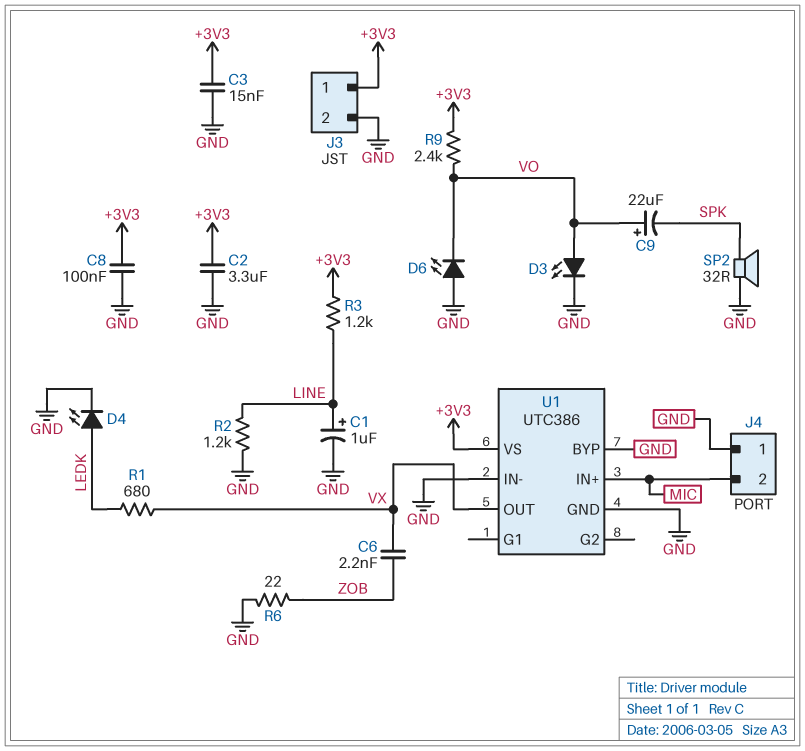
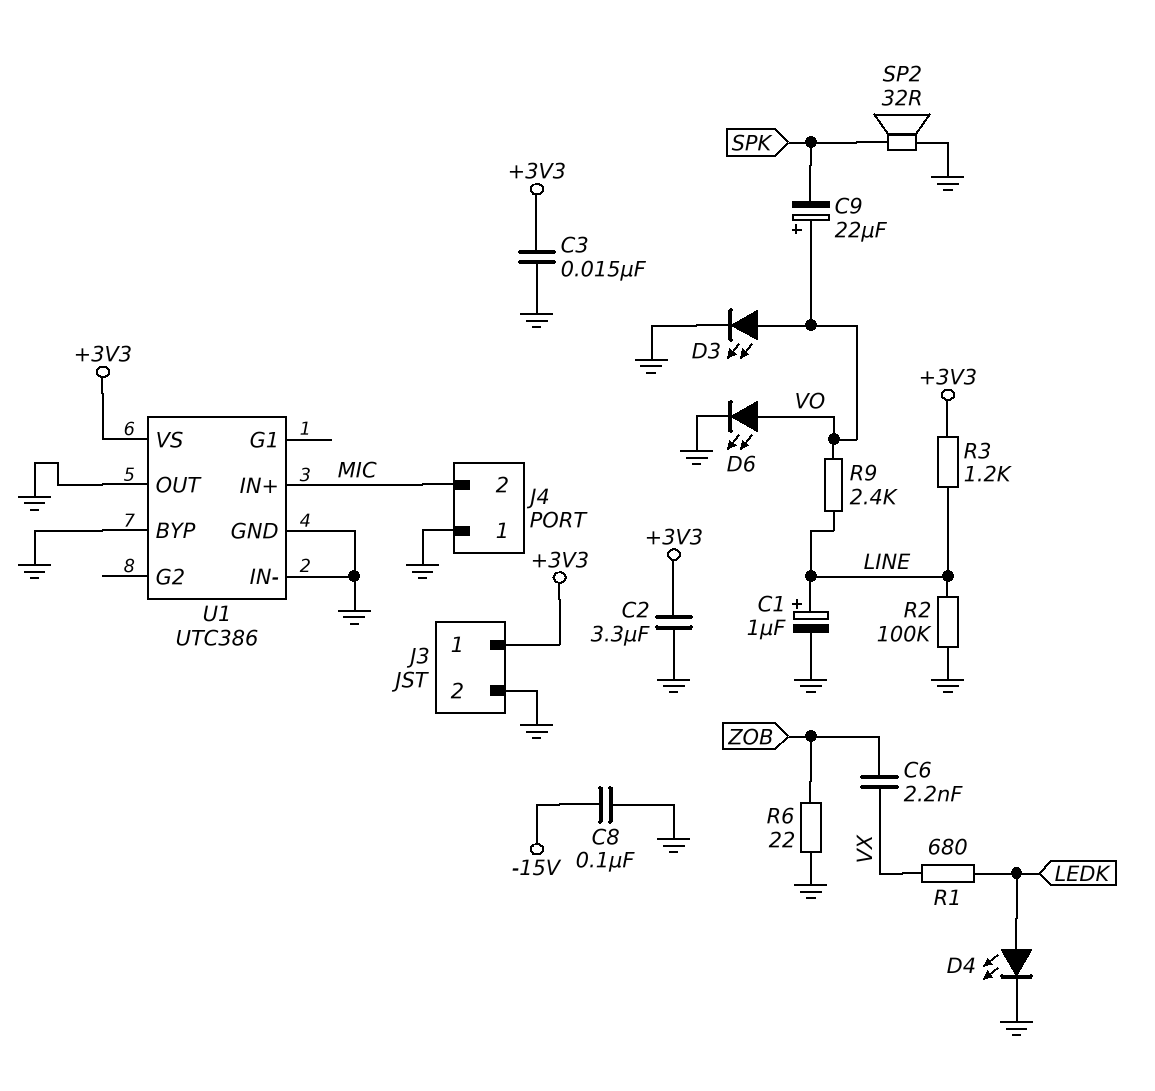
C8: 100nF (+3V3, GND) -> 100nF (-15V, GND)
D6: LED (A GND, K VO) -> LED (A VO, K GND)
R2: 1.2k (GND, LINE) -> 100k (GND, LINE)
R9: 2.4k (+3V3, VO) -> 2.4k (LINE, VO)
U1 pin OUT: VX -> GND

